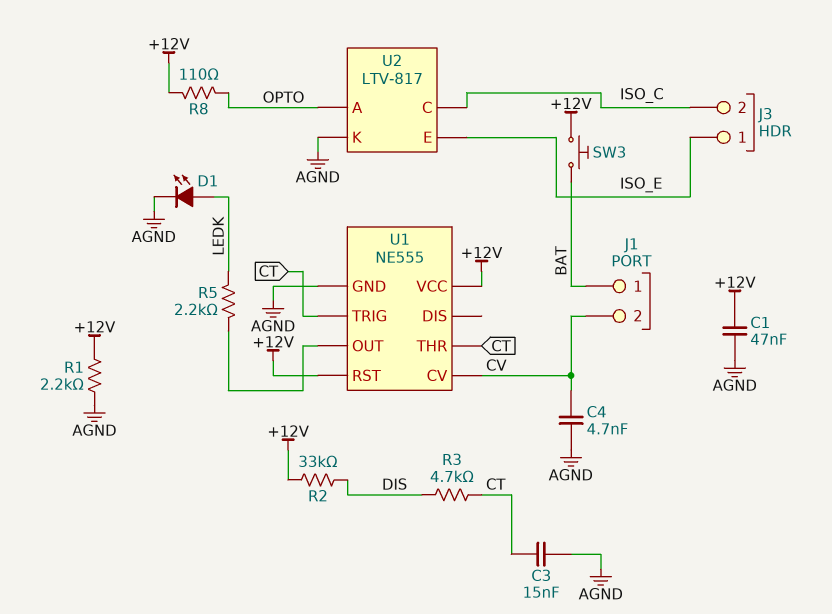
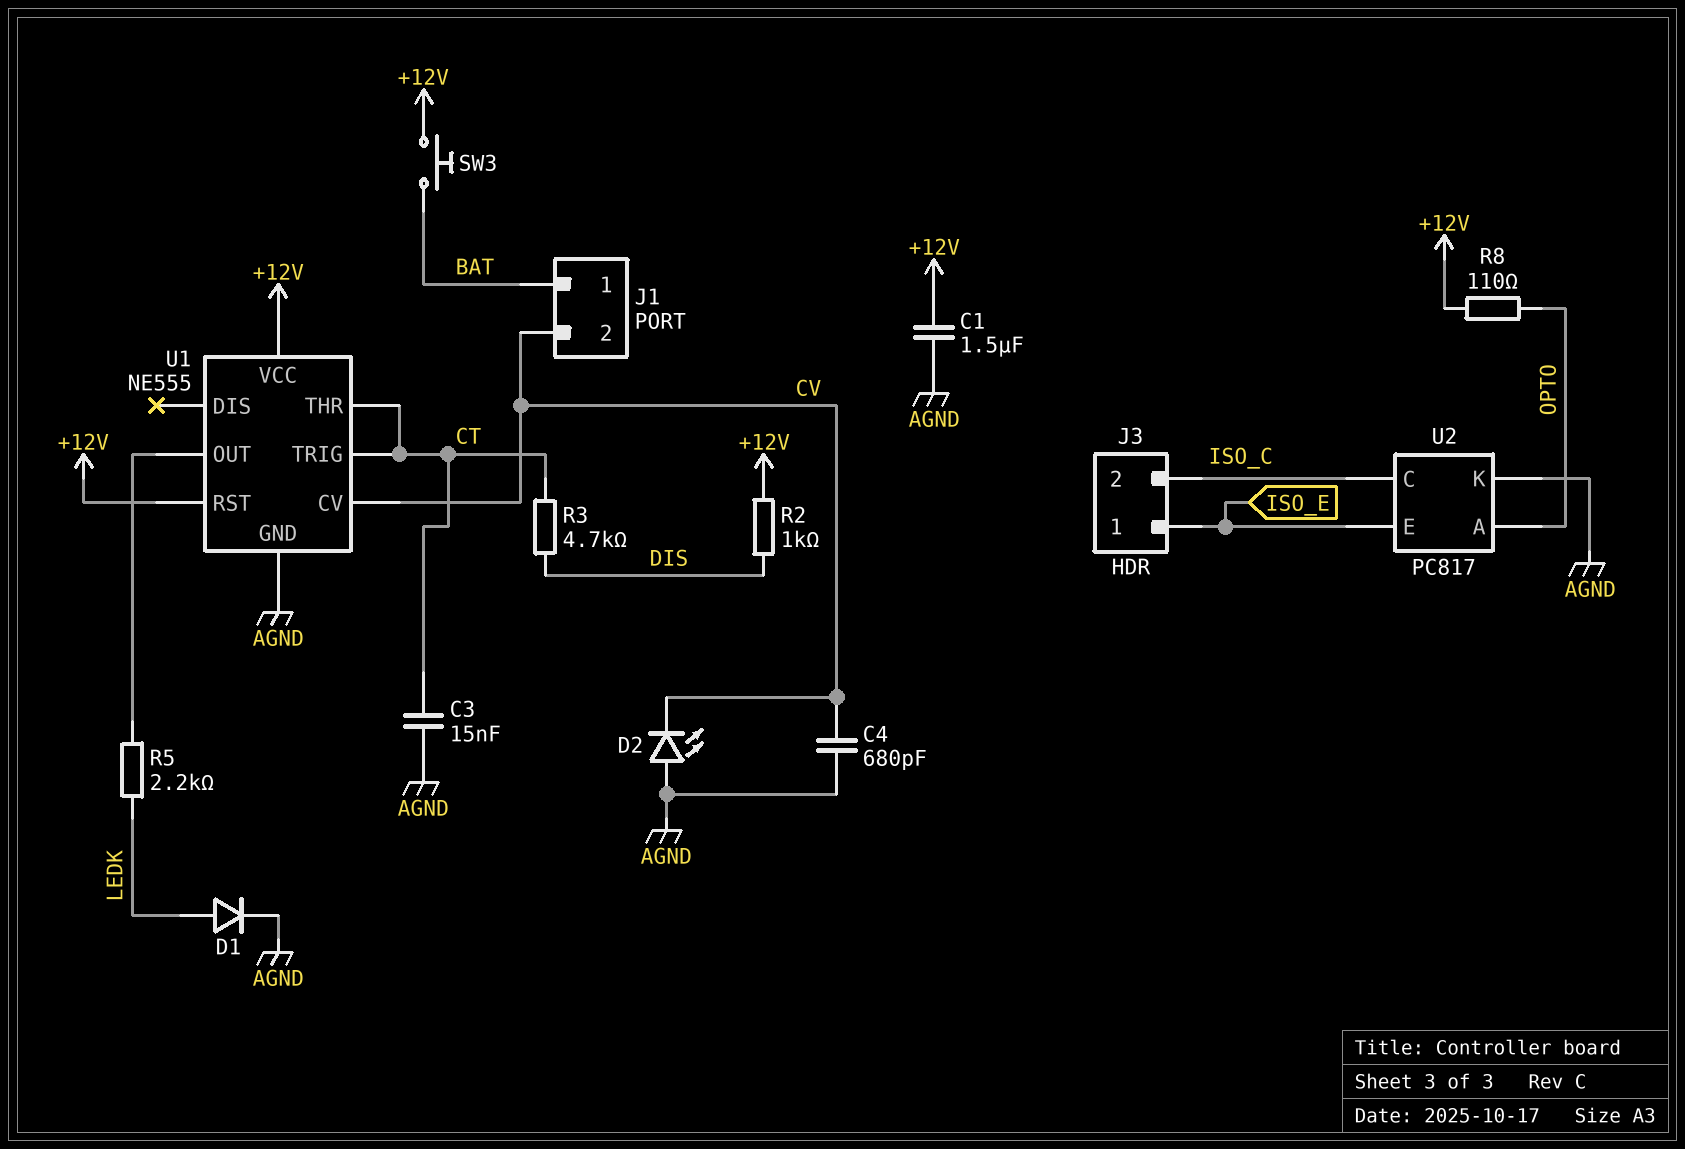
C1: 47nF (+12V, AGND) -> 1.5uF (+12V, AGND)
C4: 4.7nF (AGND, CV) -> 680pF (AGND, CV)
D1: LED (A LEDK, K AGND) -> diode (A LEDK, K AGND)
D2: none -> LED (A AGND, K CV)
R1: 2.2k (+12V, AGND) -> none
R2: 33k (+12V, DIS) -> 1k (+12V, DIS)
U2: LTV-817 -> PC817

